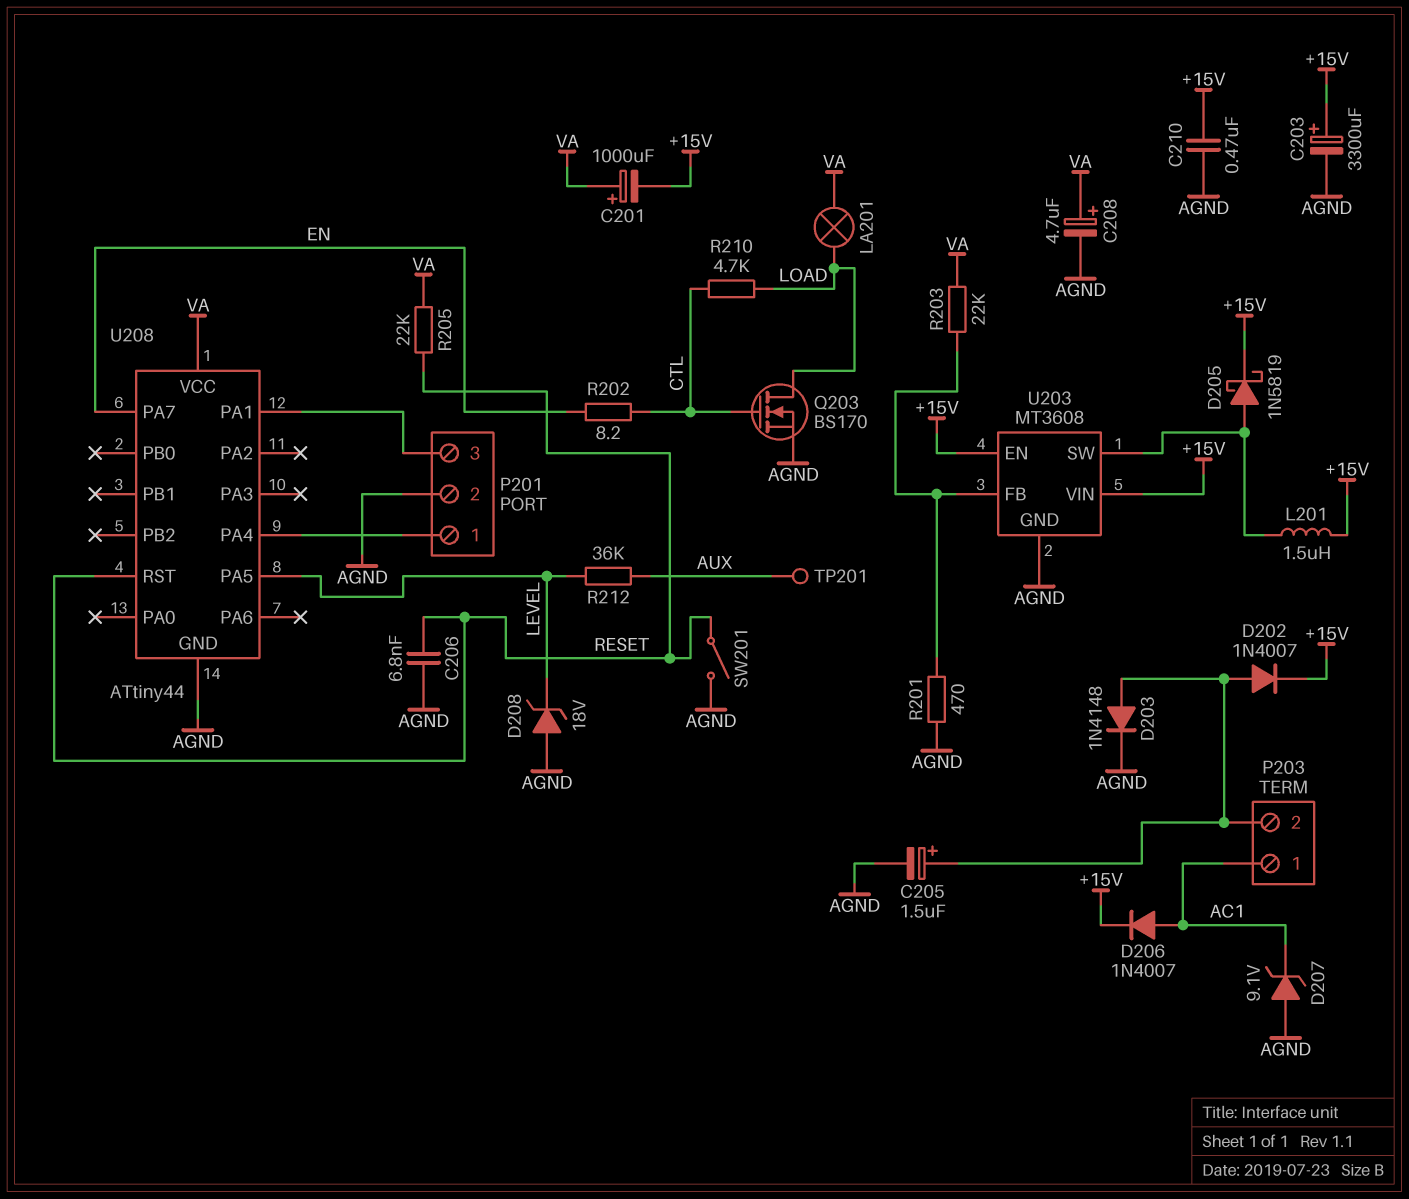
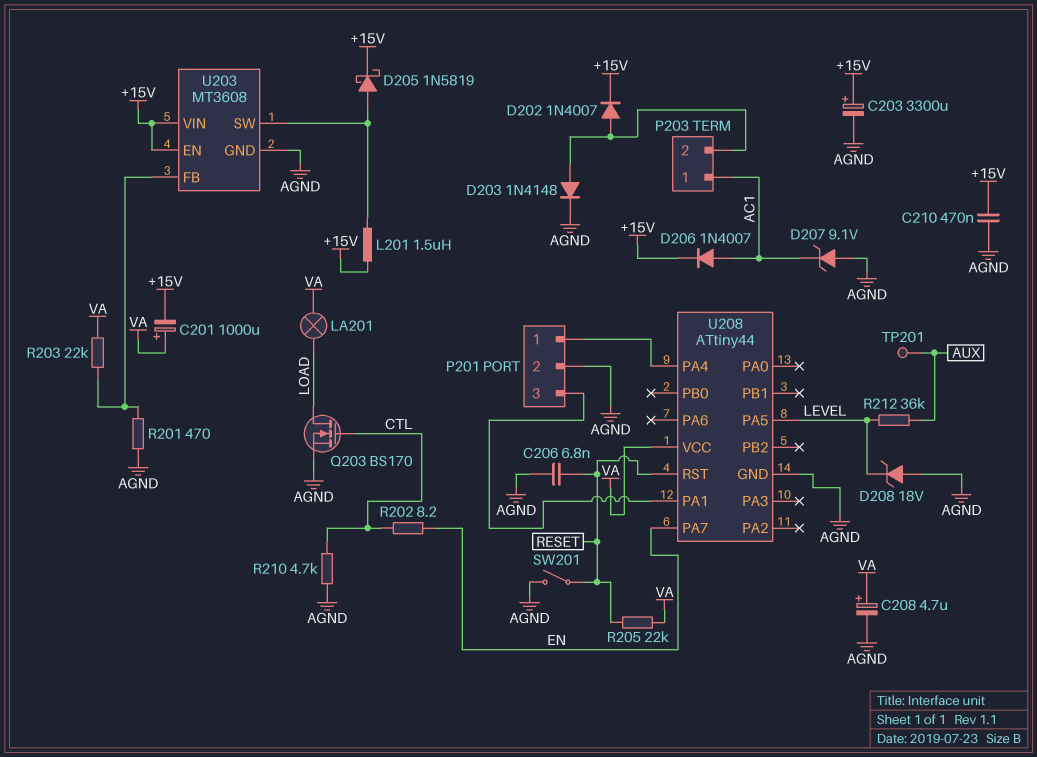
C205: 1.5uF (plus P203/2, minus AGND) -> none
R210: 4.7k (CTL, LOAD) -> 4.7k (AGND, CTL)

